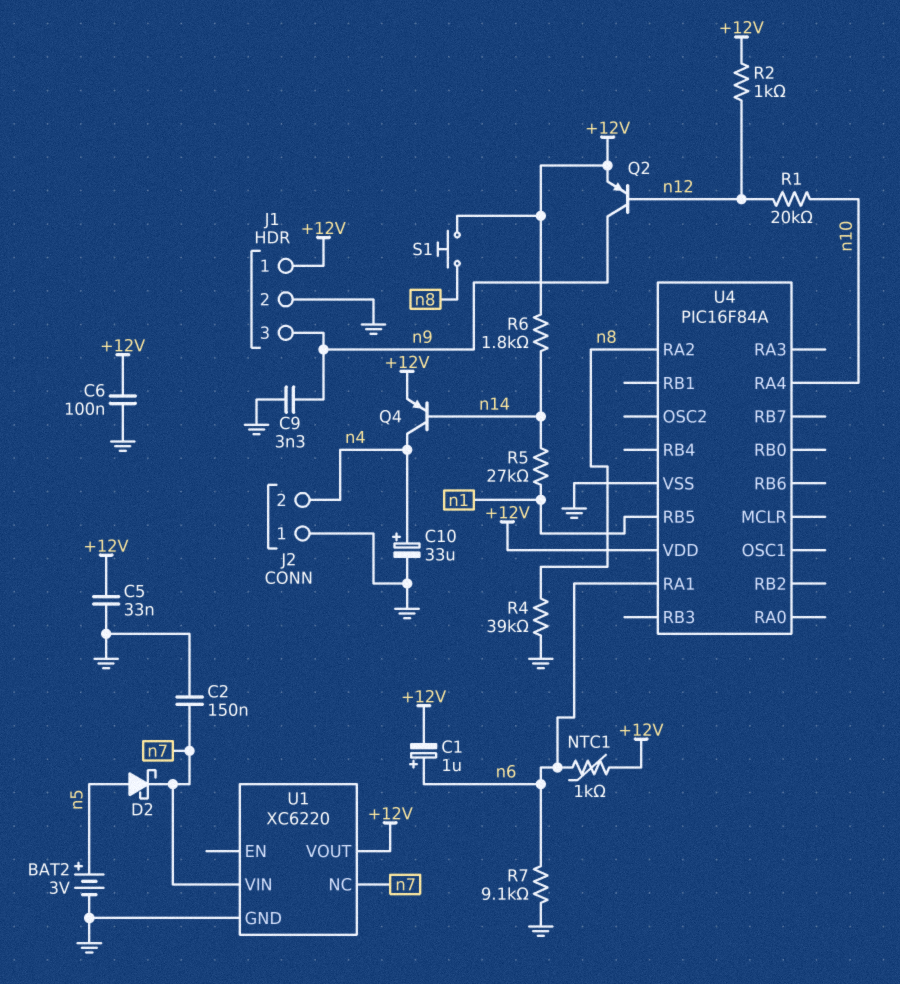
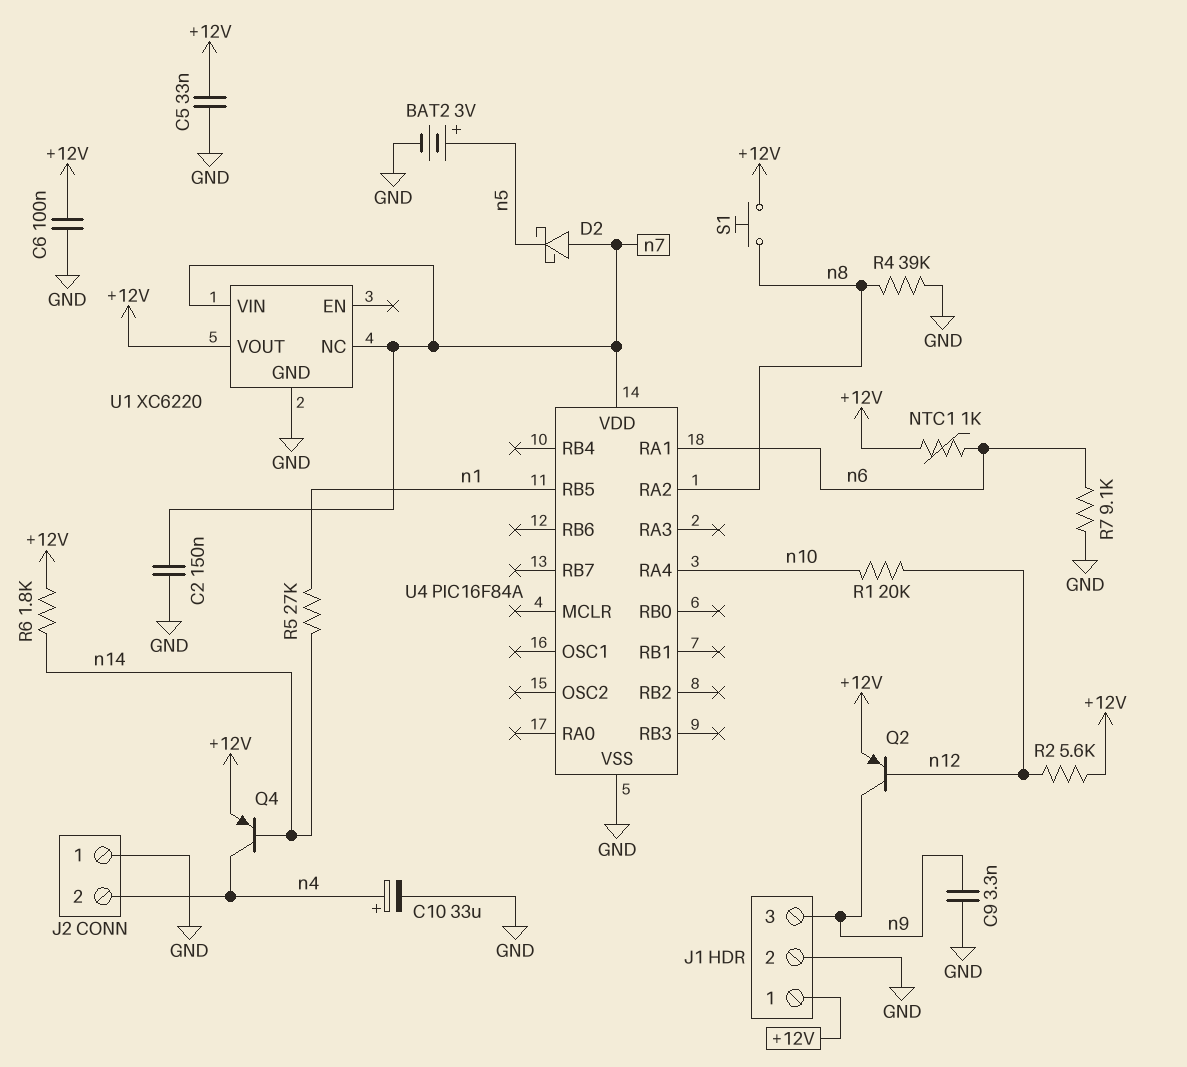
C1: 1uF (plus n6, minus +12V) -> none
D2: schottky (A n5, K n7) -> schottky (A n7, K n5)
R2: 1k (+12V, n12) -> 5.6k (+12V, n12)
U4 pin VDD: +12V -> n7

